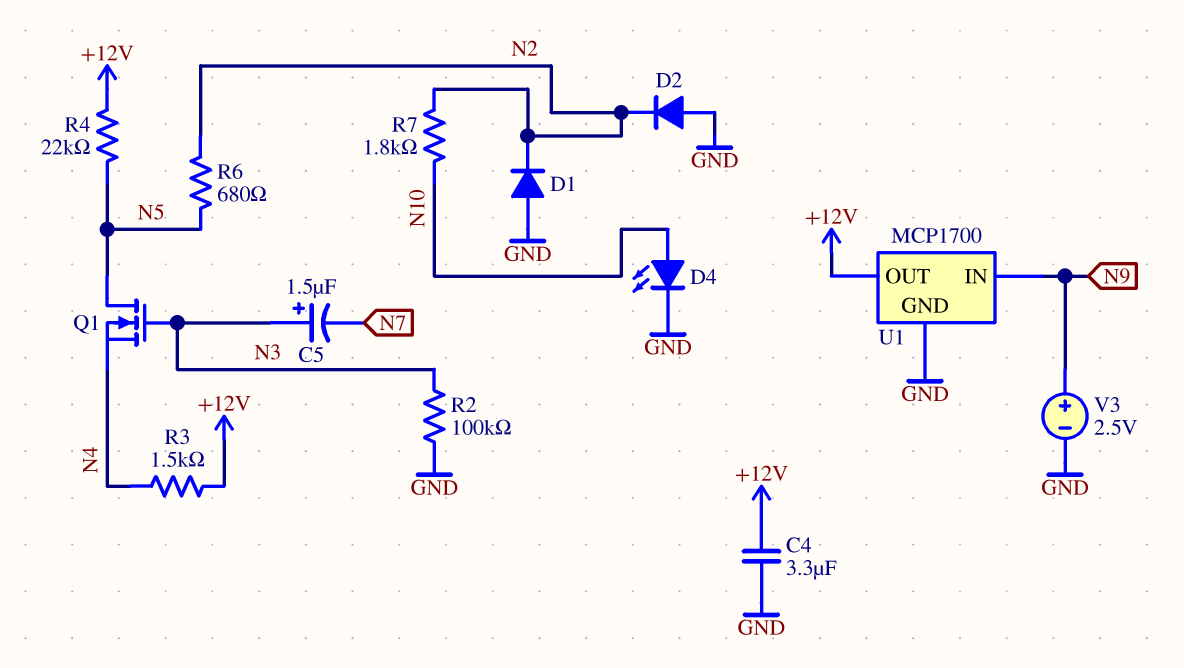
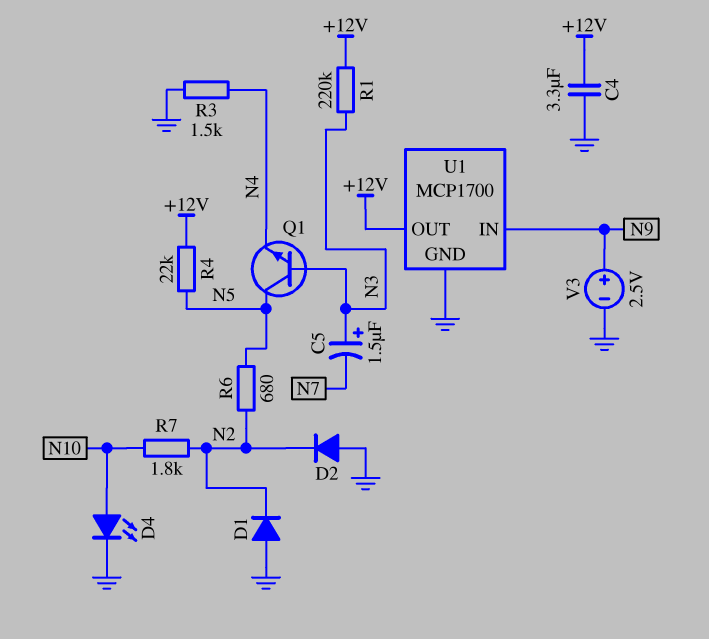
Q1: NMOS (G N3, D N5, S N4) -> NPN (B N3, C N5, E N4)
R1: none -> 220k (+12V, N3)
R2: 100k (GND, N3) -> none
R3: 1.5k (+12V, N4) -> 1.5k (GND, N4)

